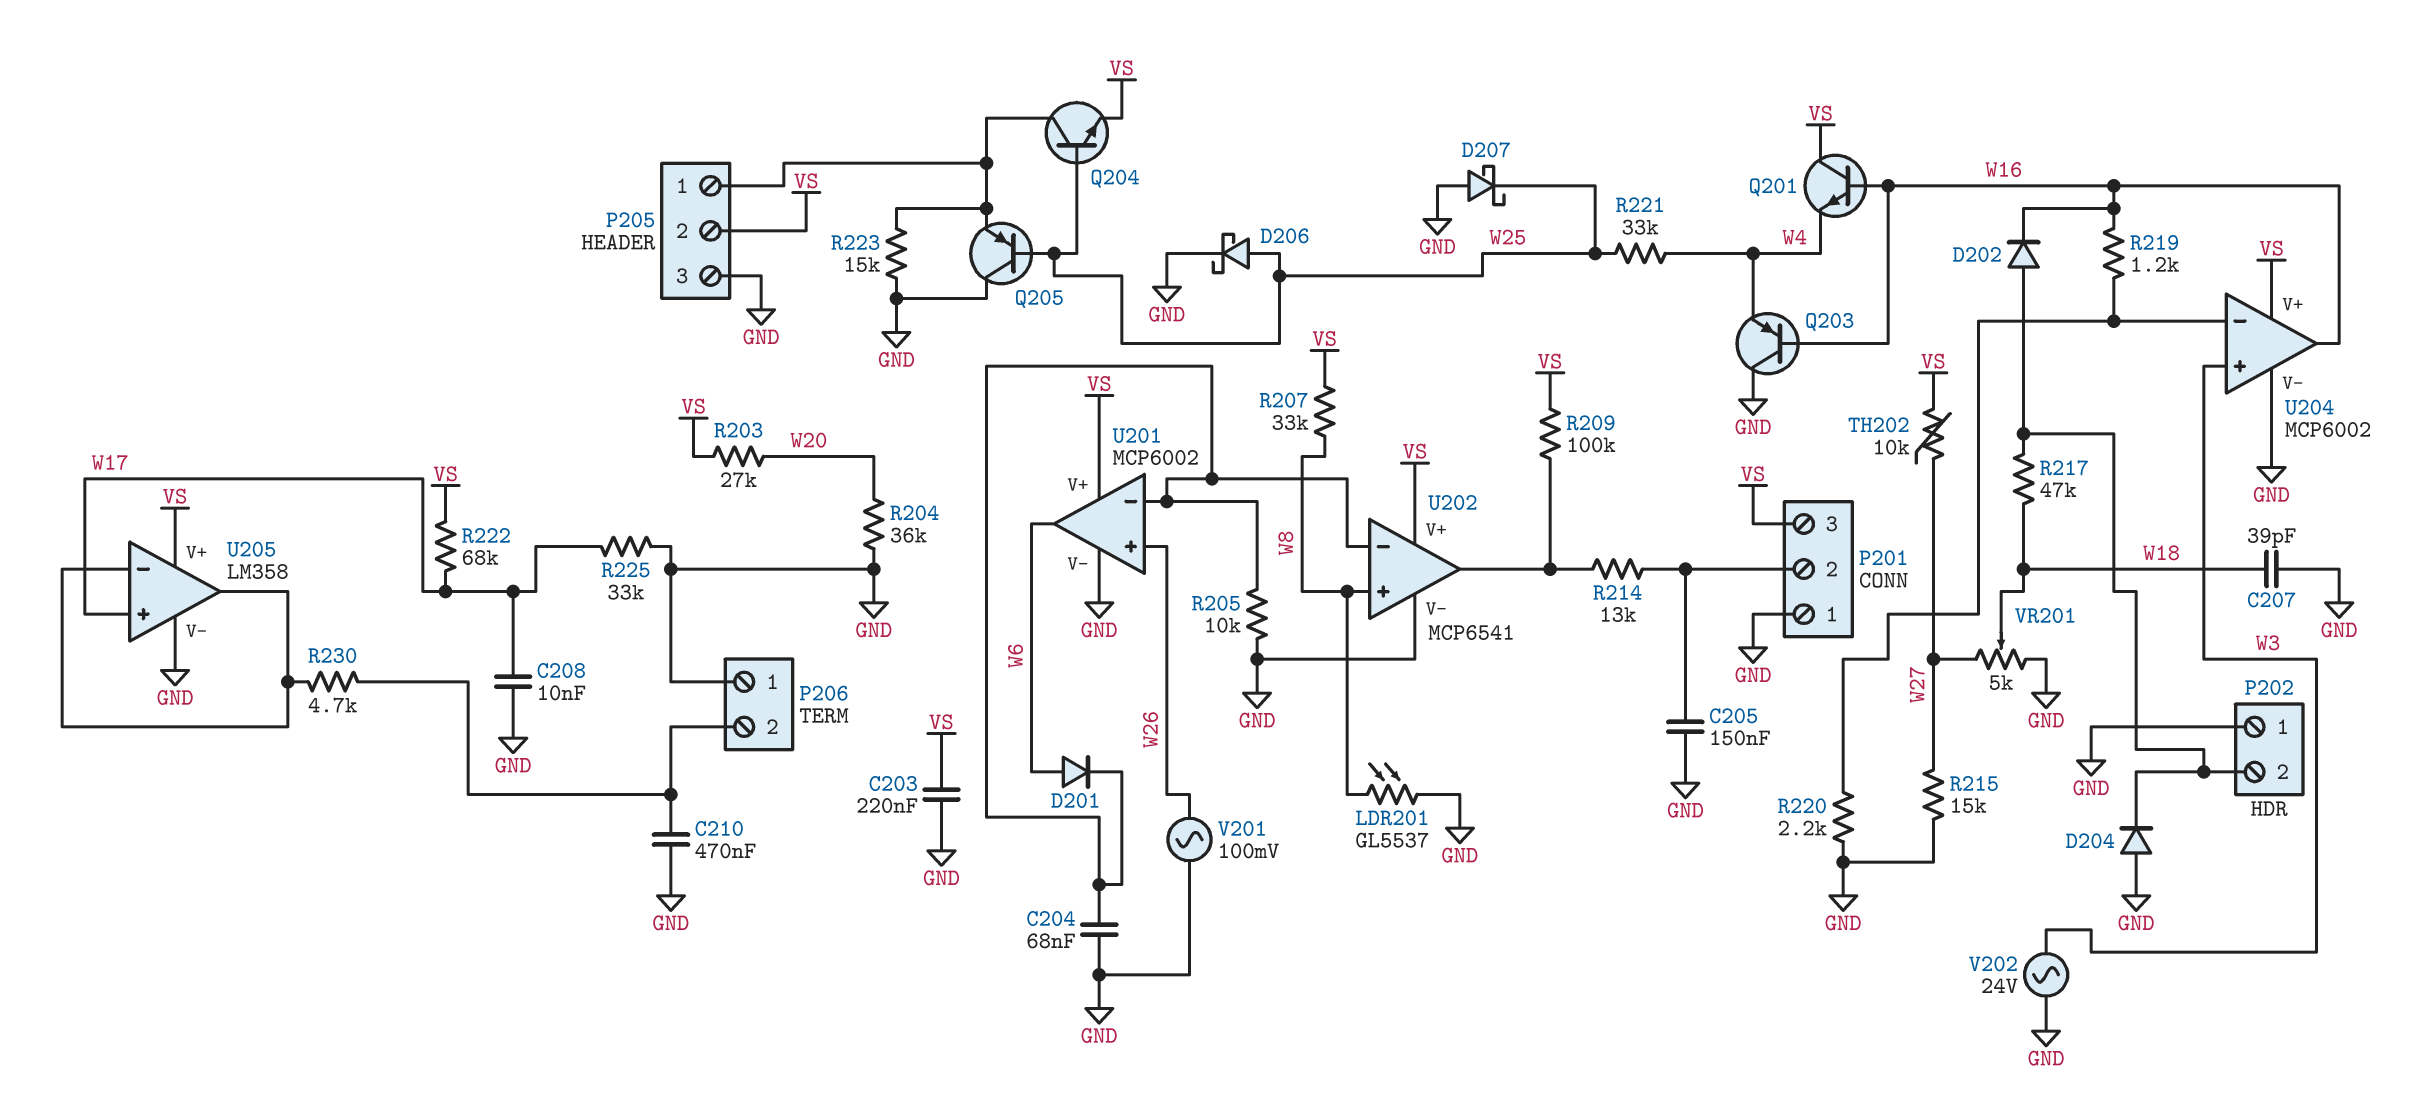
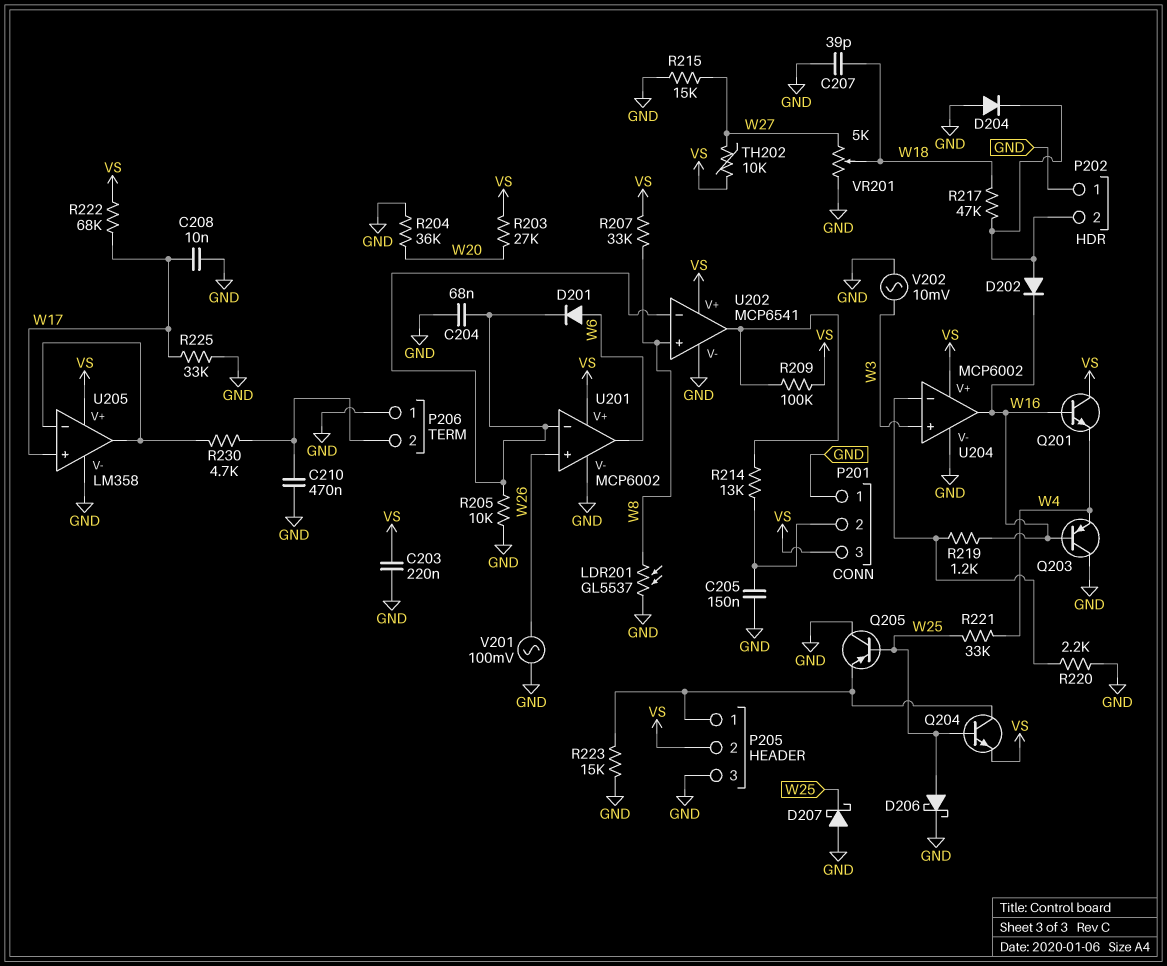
V202: AC 24V (GND, W3) -> AC 10mV (GND, W3)

